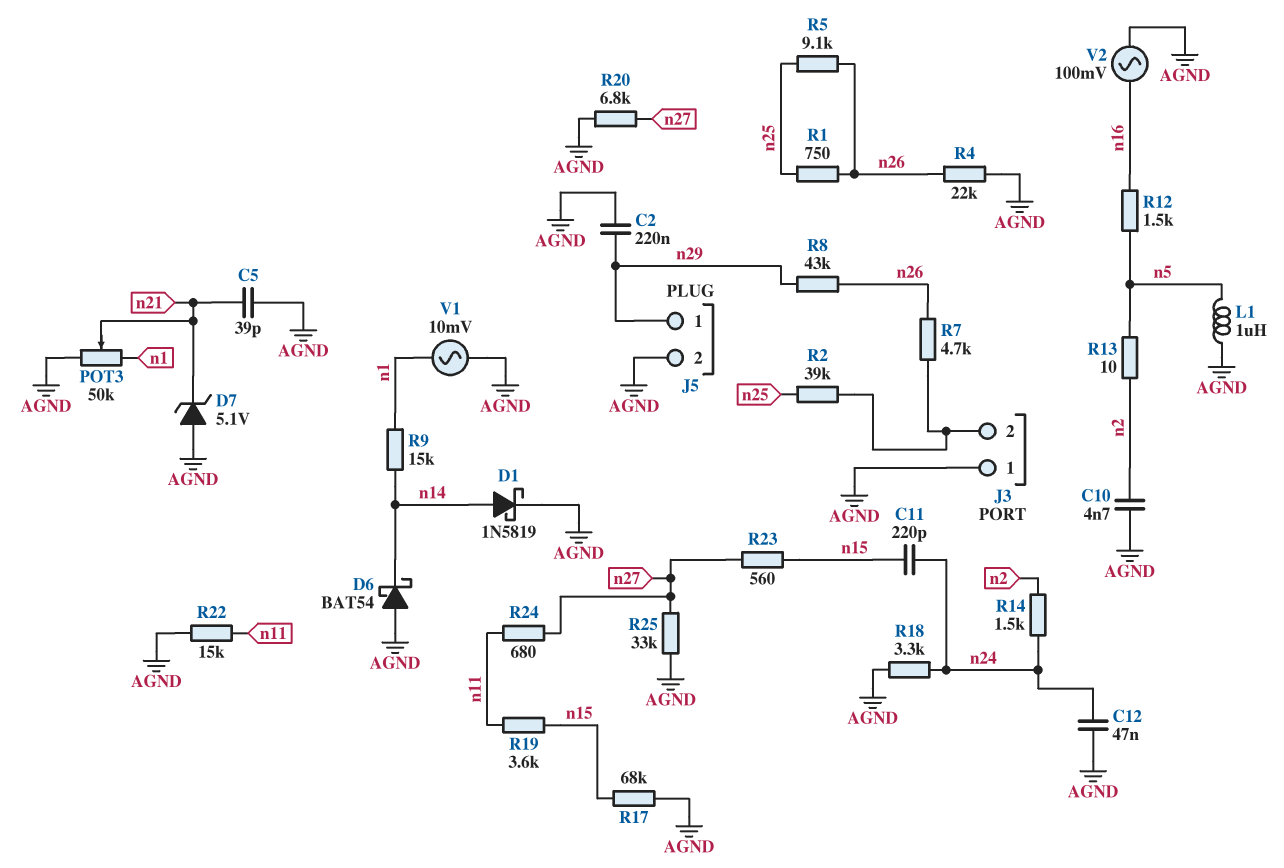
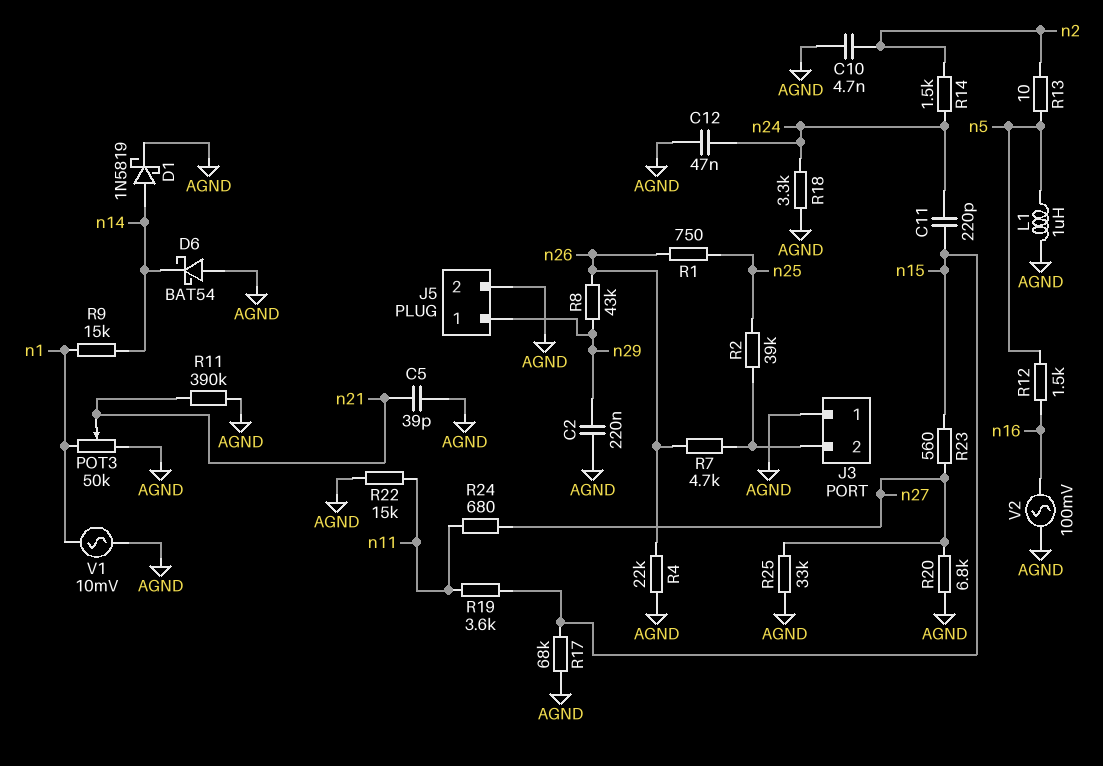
D7: zener 5.1V (A AGND, K n21) -> none
R5: 9.1k (n25, n26) -> none
R11: none -> 390k (AGND, n21)

